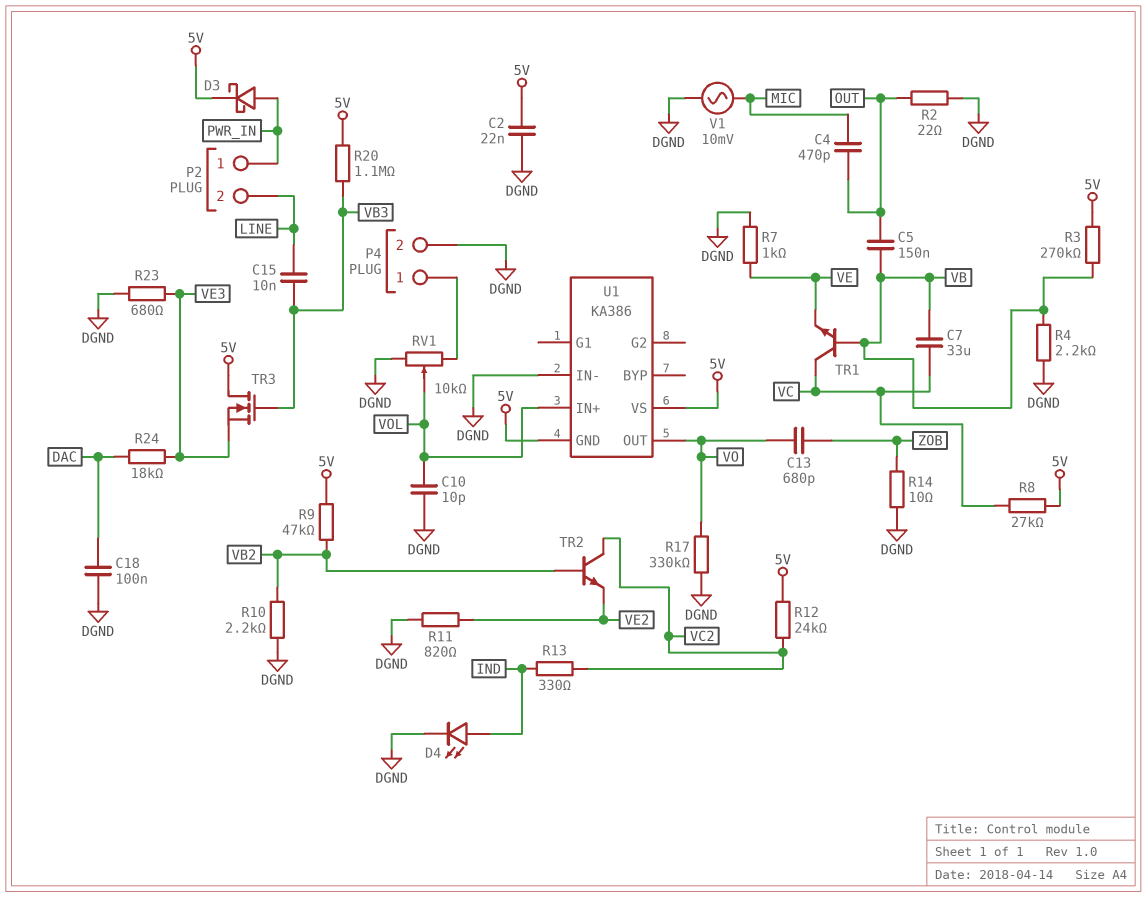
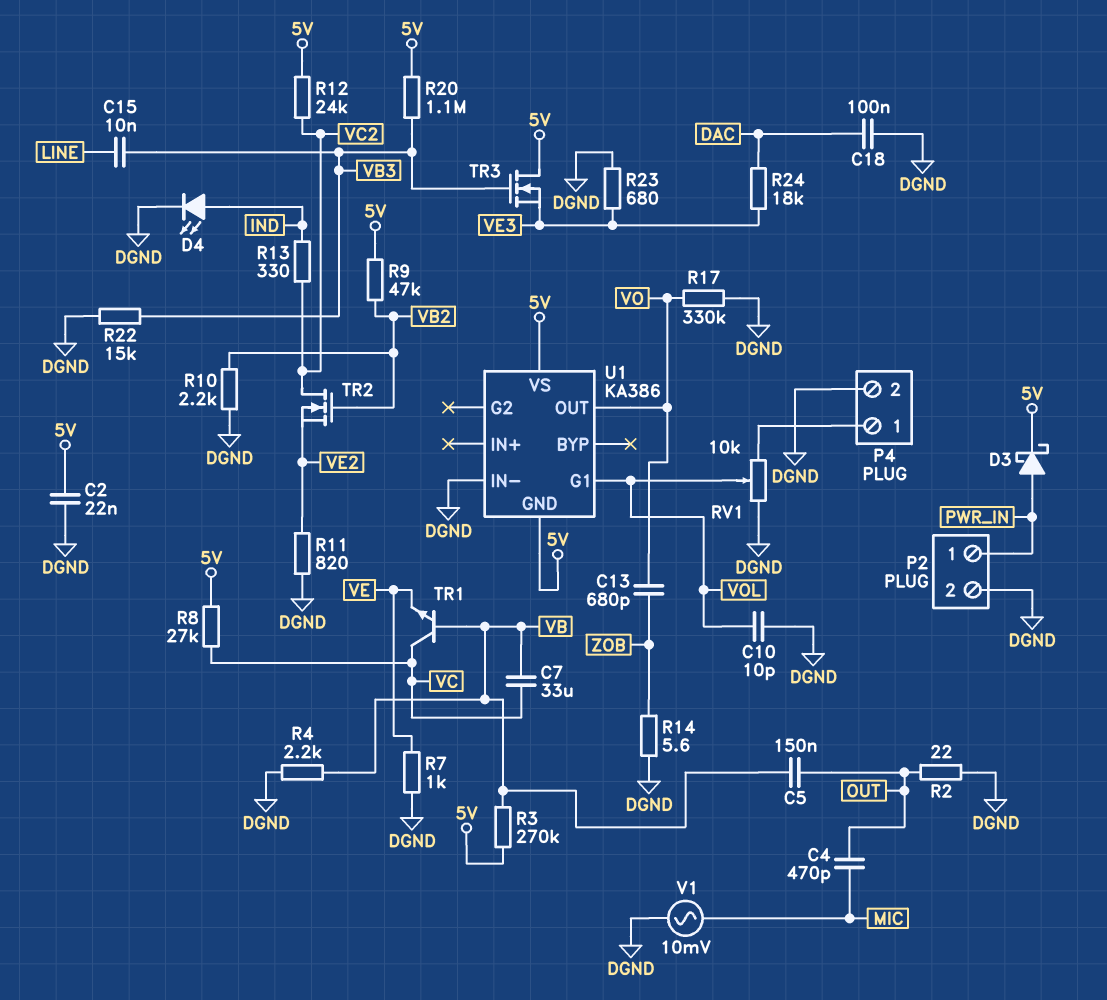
P2 pin 2: LINE -> DGND
R14: 10 (DGND, ZOB) -> 5.6 (DGND, ZOB)
R22: none -> 15k (DGND, VB3)
TR2: NPN (B VB2, C VC2, E VE2) -> NMOS (G VB2, D VC2, S VE2)
U1 pin G1: none -> VOL
U1 pin IN+: VOL -> none

